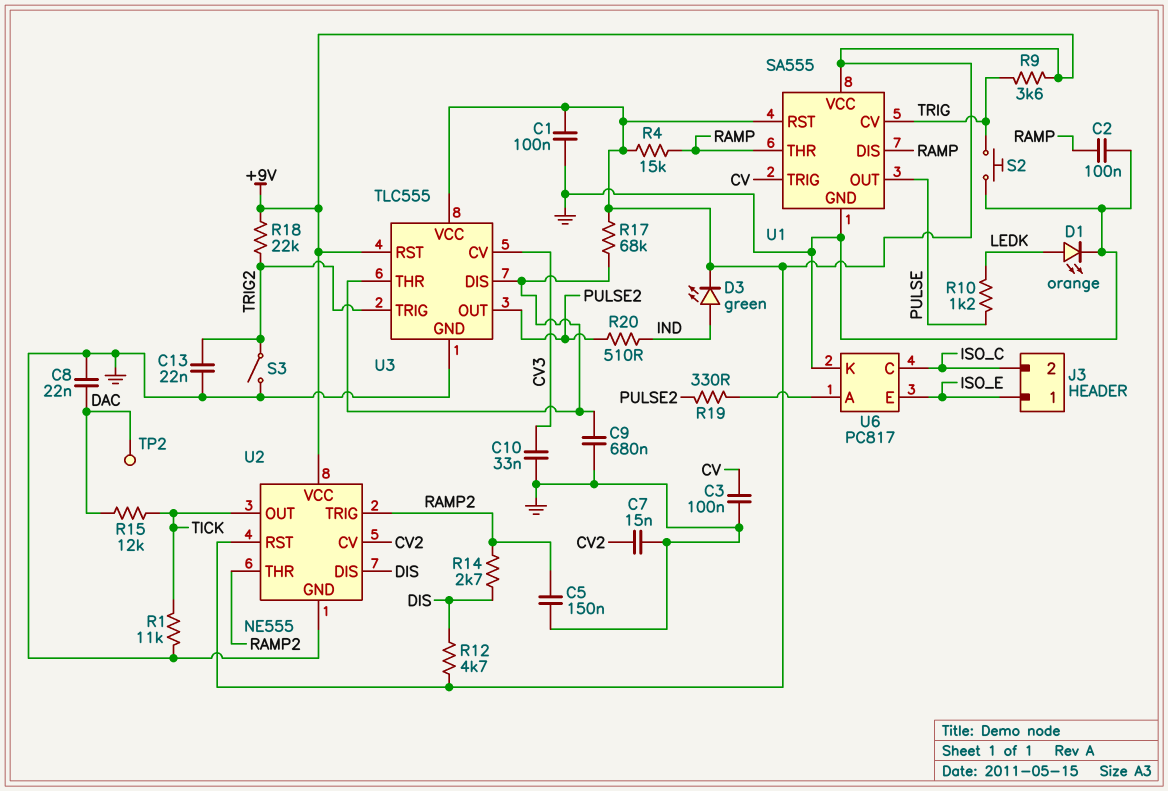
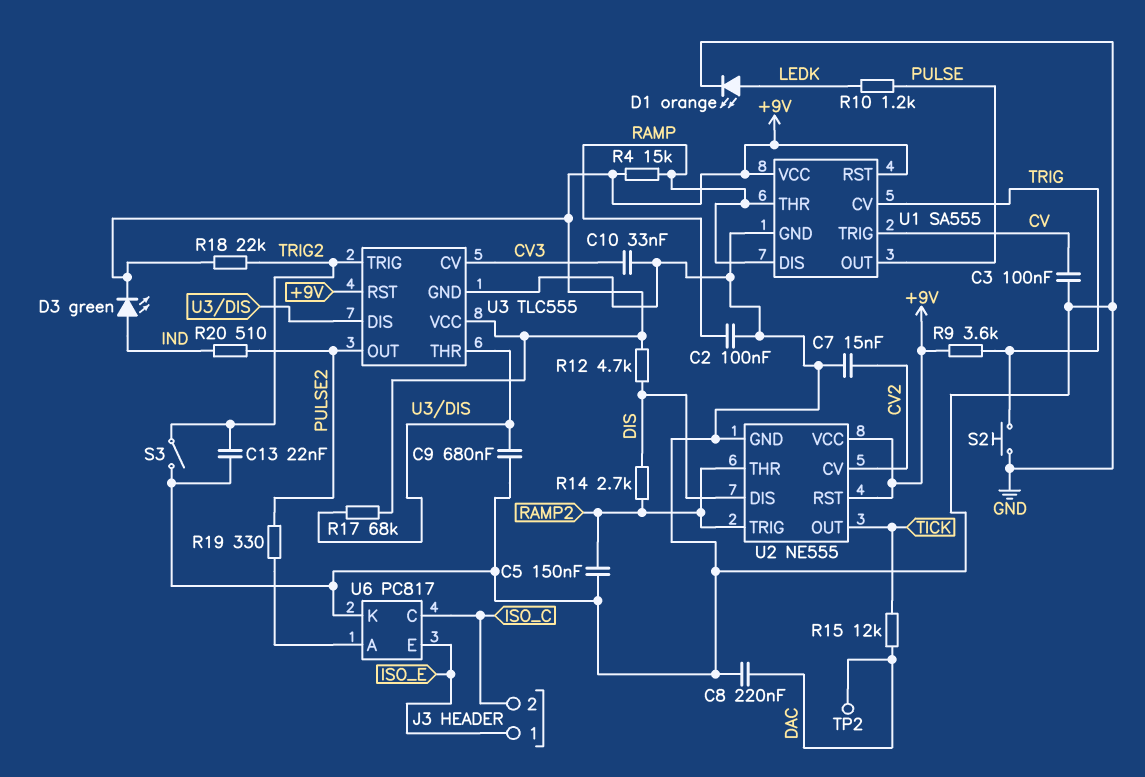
C1: 100nF (+9V, GND) -> none
C8: 22nF (DAC, GND) -> 220nF (DAC, GND)
R1: 11k (GND, TICK) -> none

